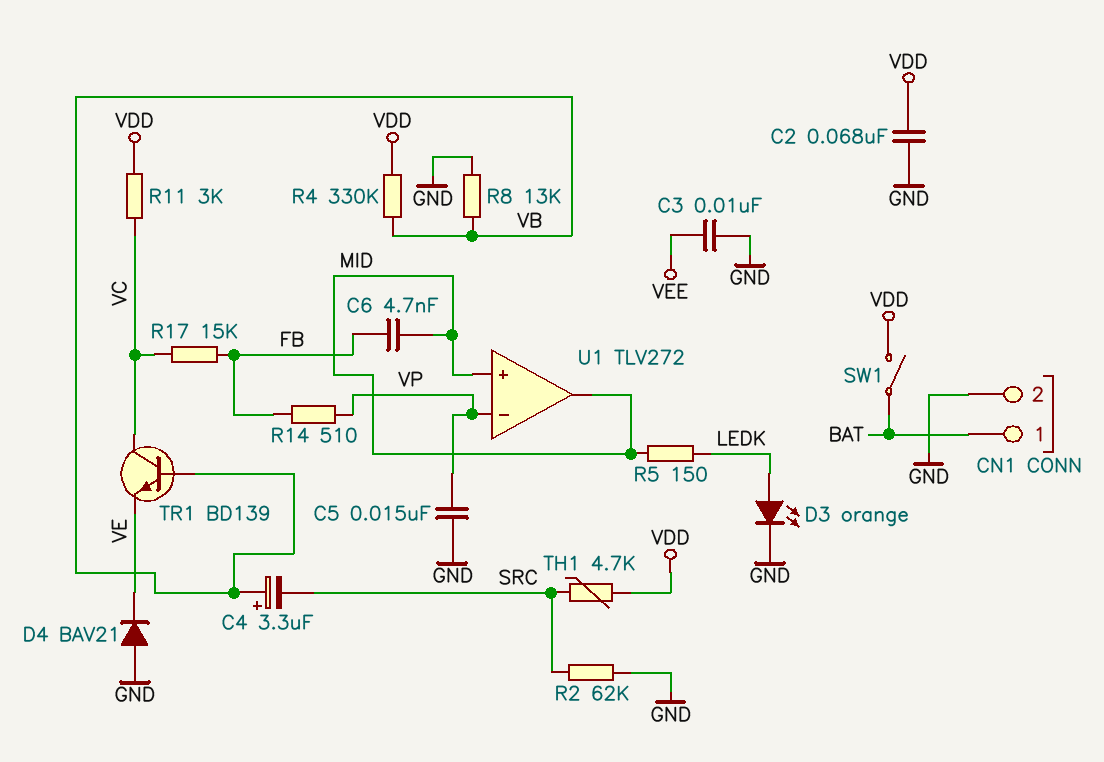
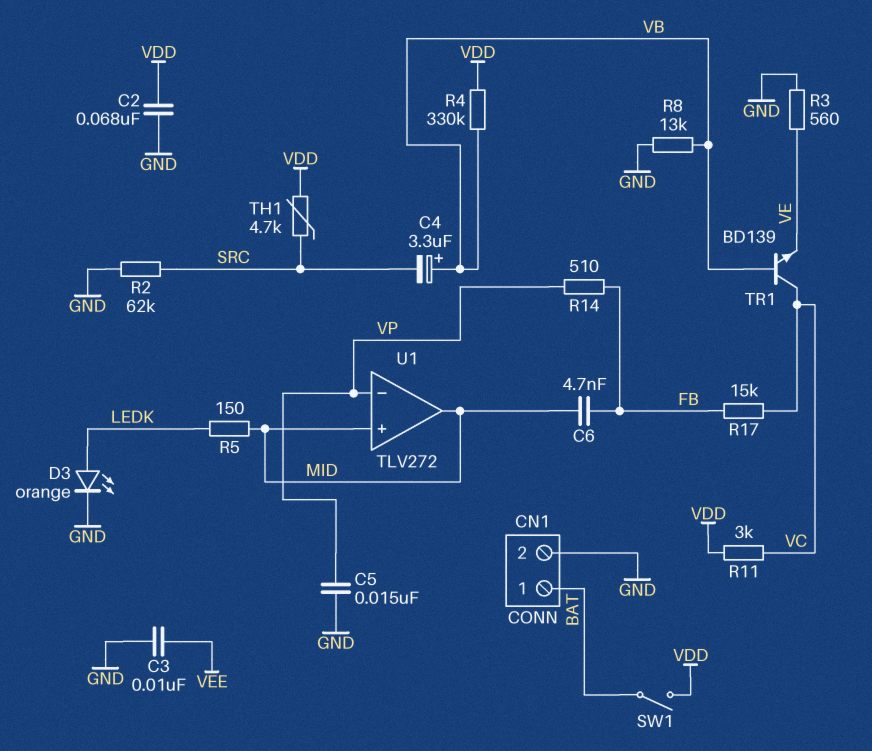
D4: diode BAV21 (A GND, K VE) -> none
R3: none -> 560 (GND, VE)

